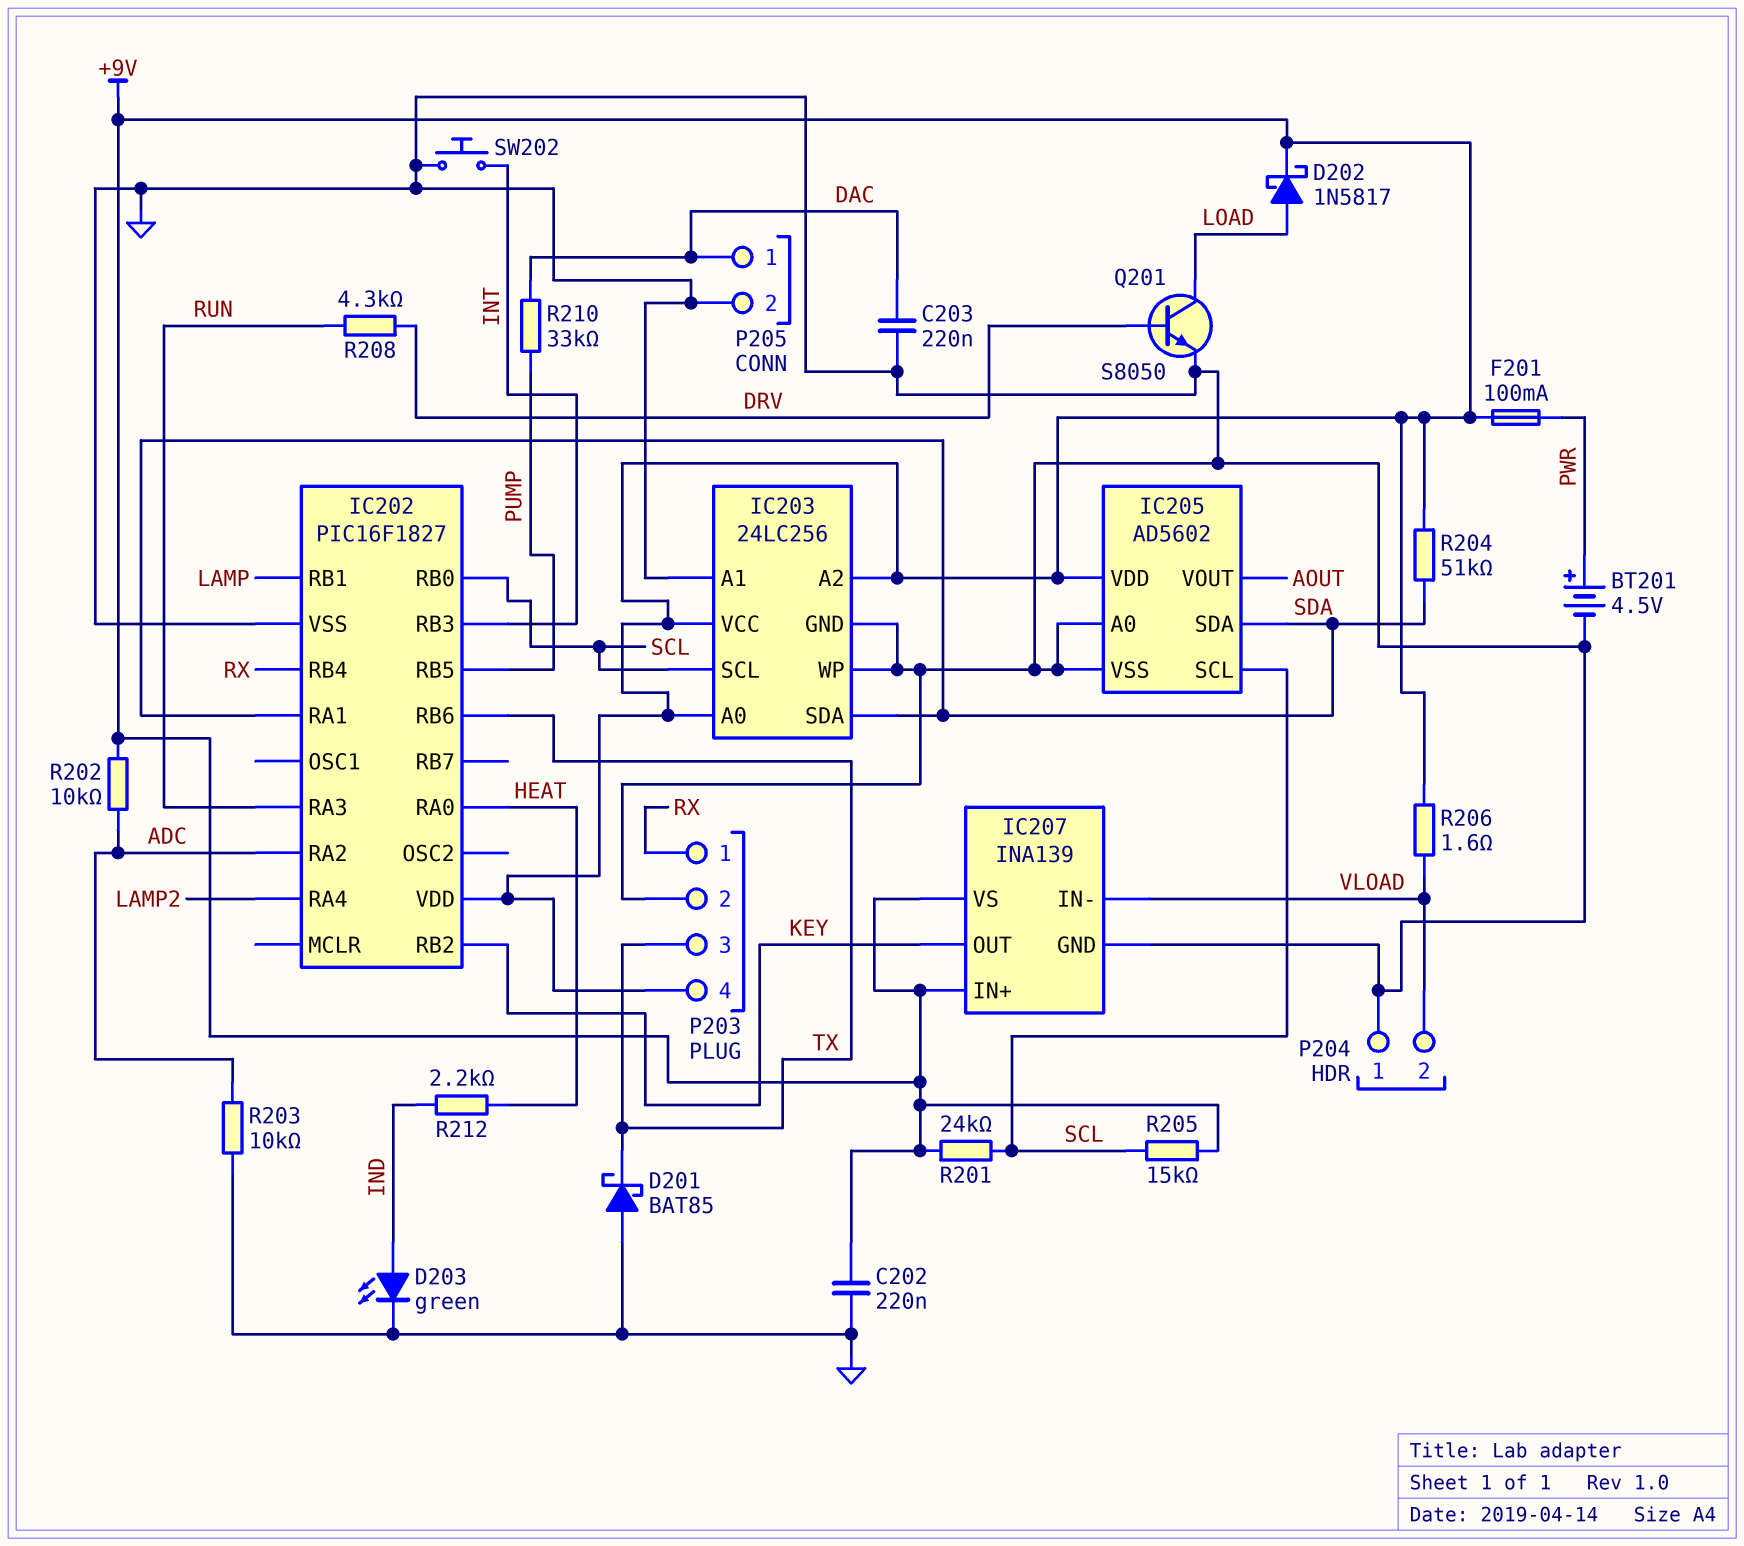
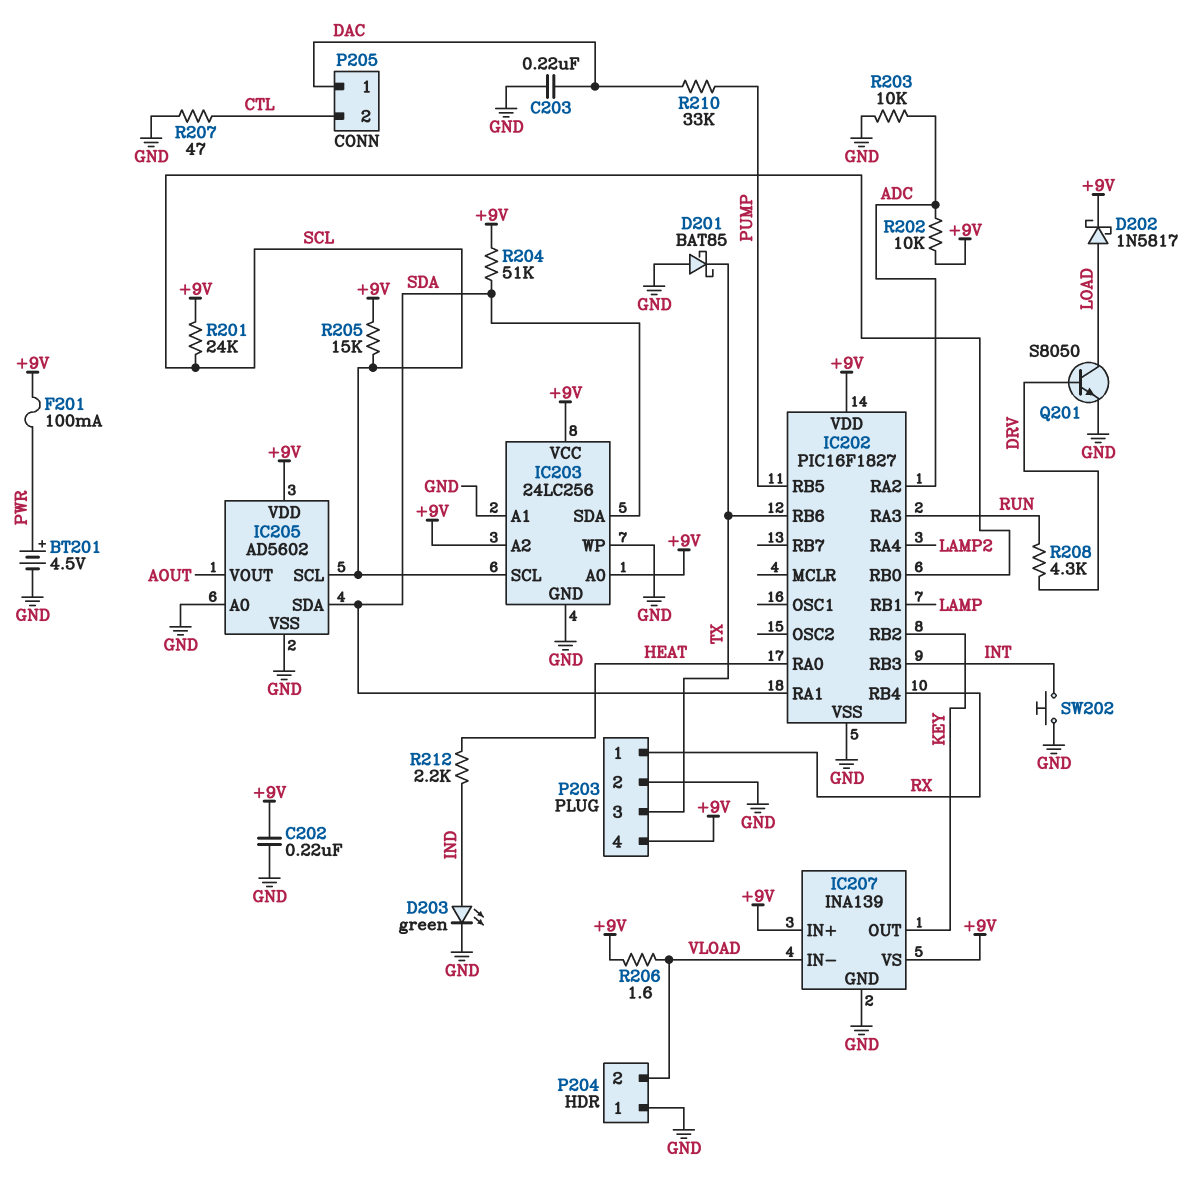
P205 pin 2: GND -> CTL
R207: none -> 47 (CTL, GND)

